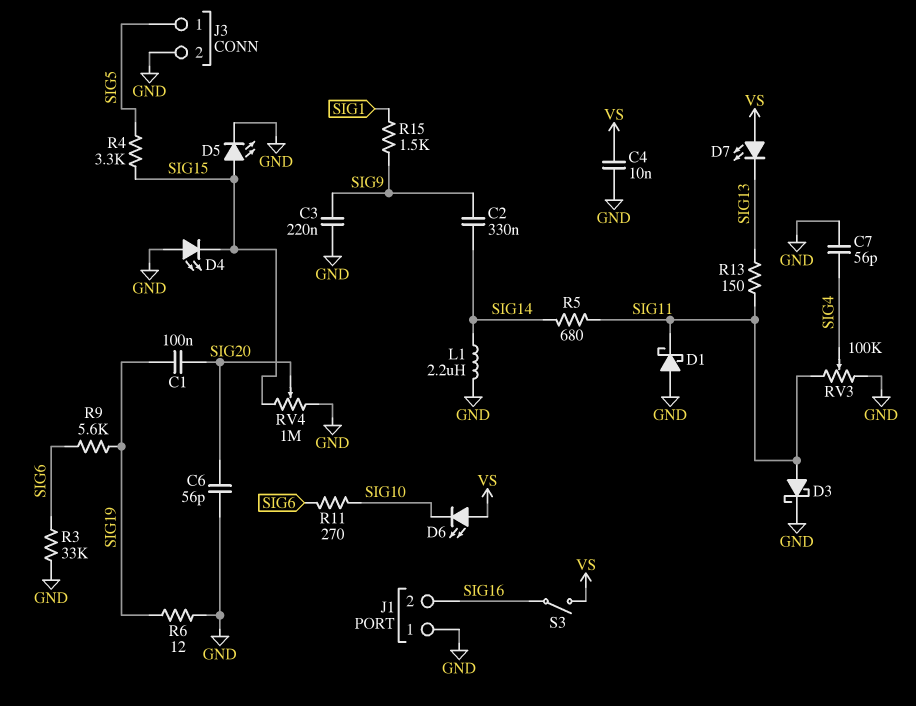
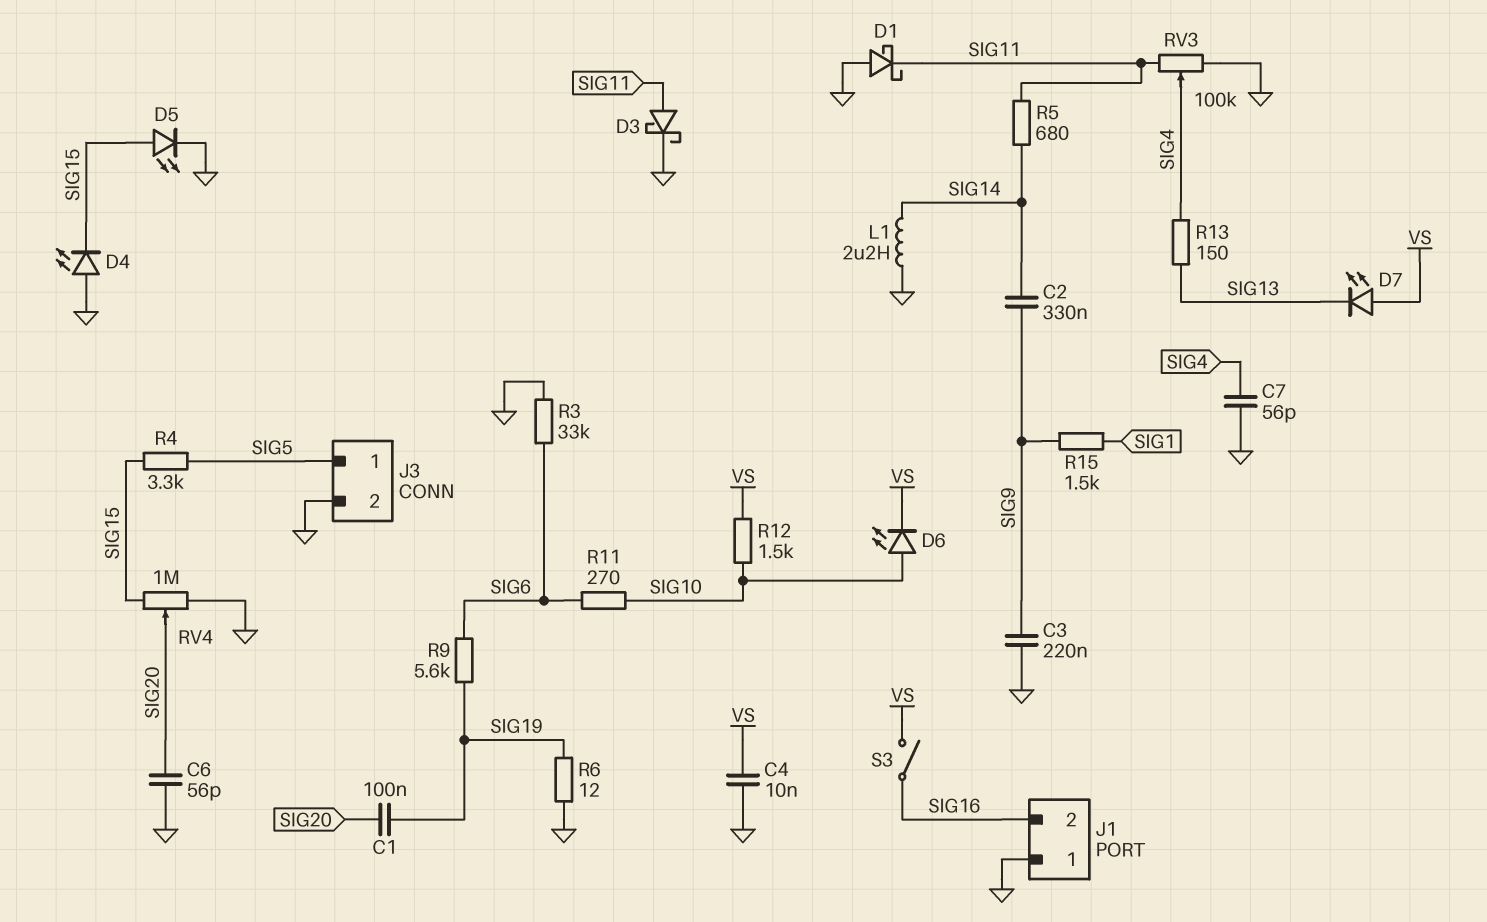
D6: LED (A VS, K SIG10) -> LED (A SIG10, K VS)
R12: none -> 1.5k (SIG10, VS)
R13: 150 (SIG11, SIG13) -> 150 (SIG4, SIG13)

